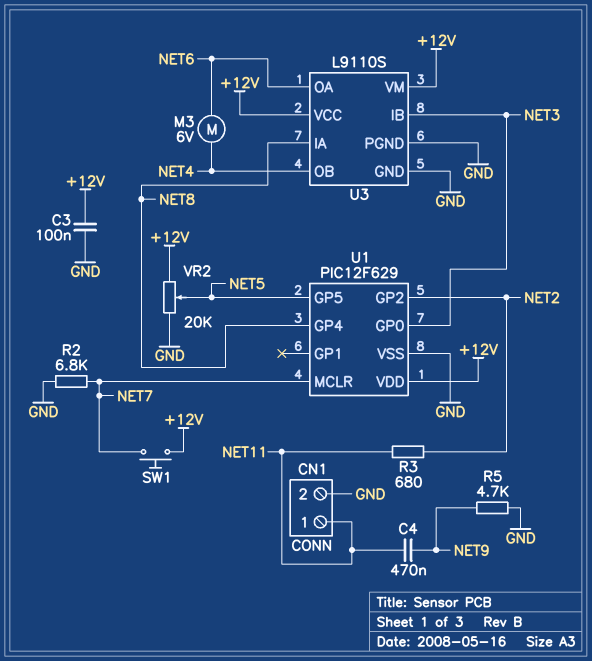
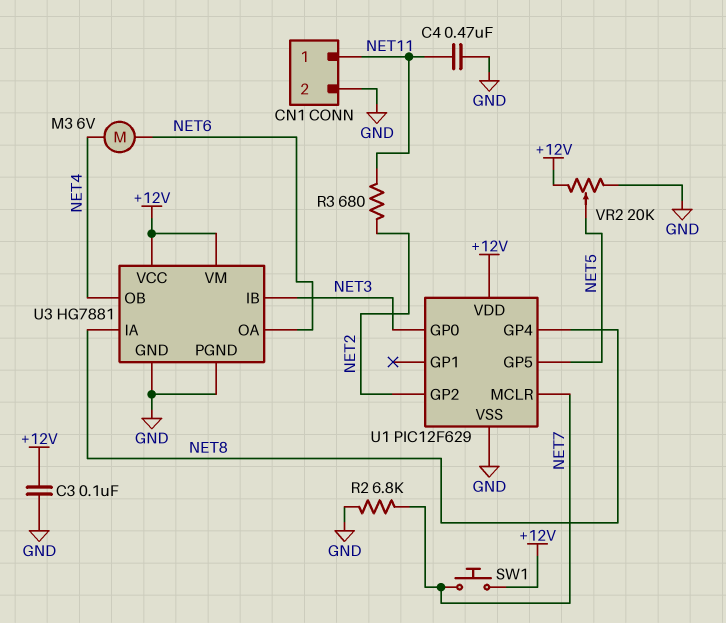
C4: 470nF (NET9, NET11) -> 470nF (GND, NET11)
R5: 4.7k (GND, NET9) -> none
U3: L9110S -> HG7881

